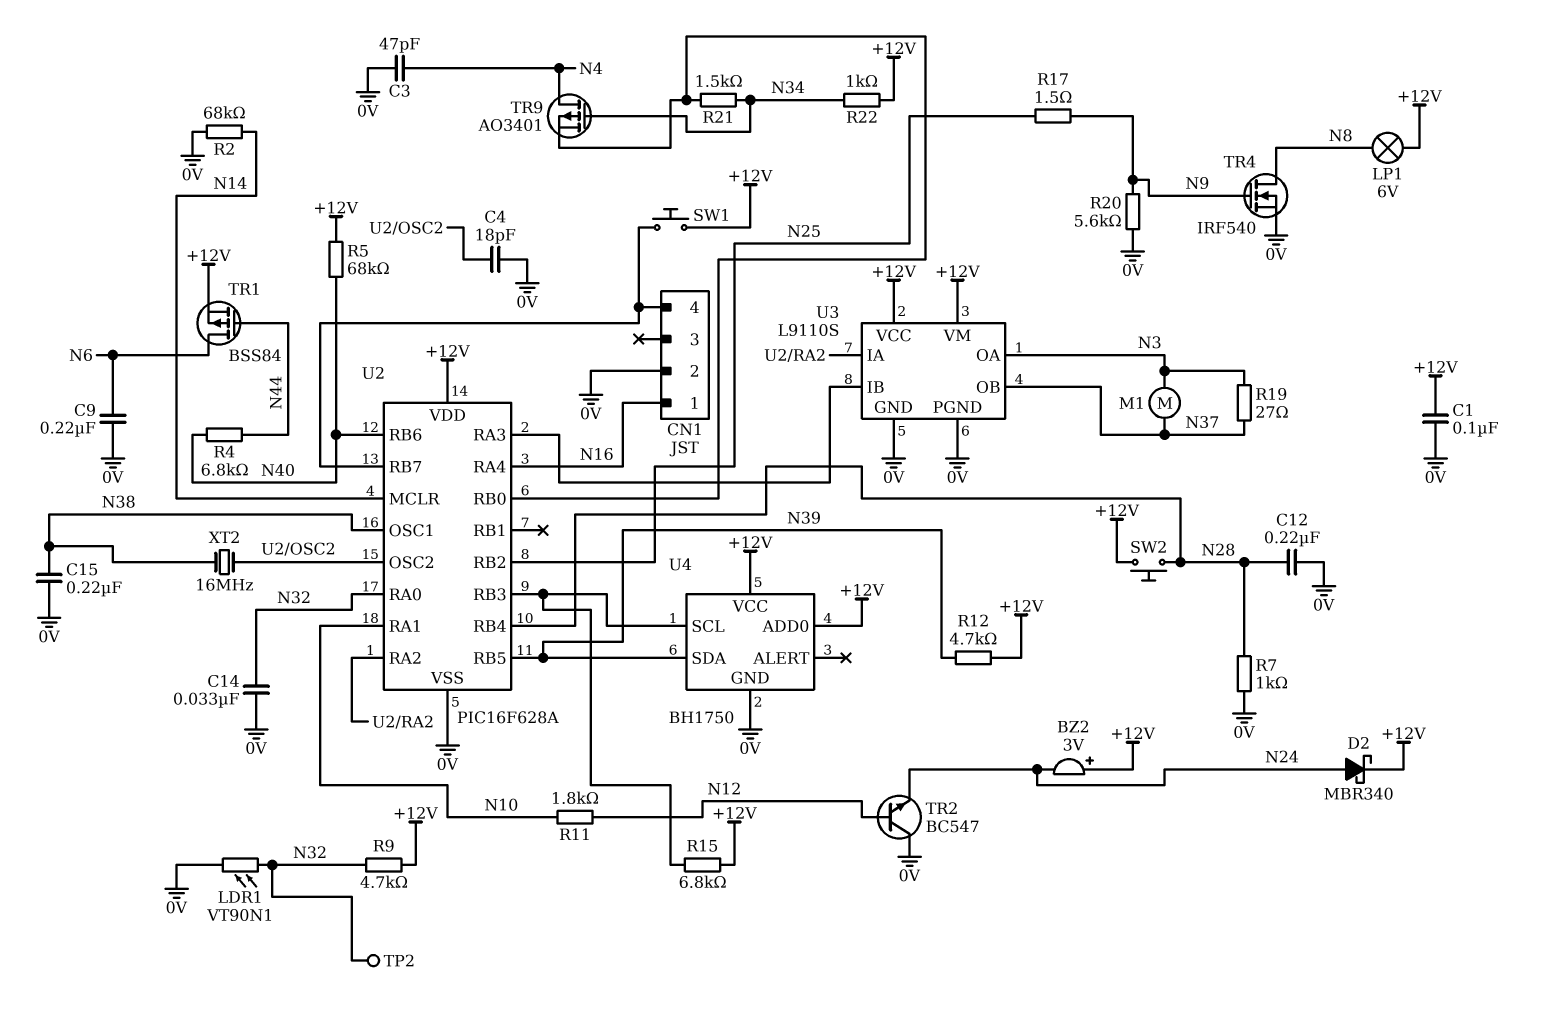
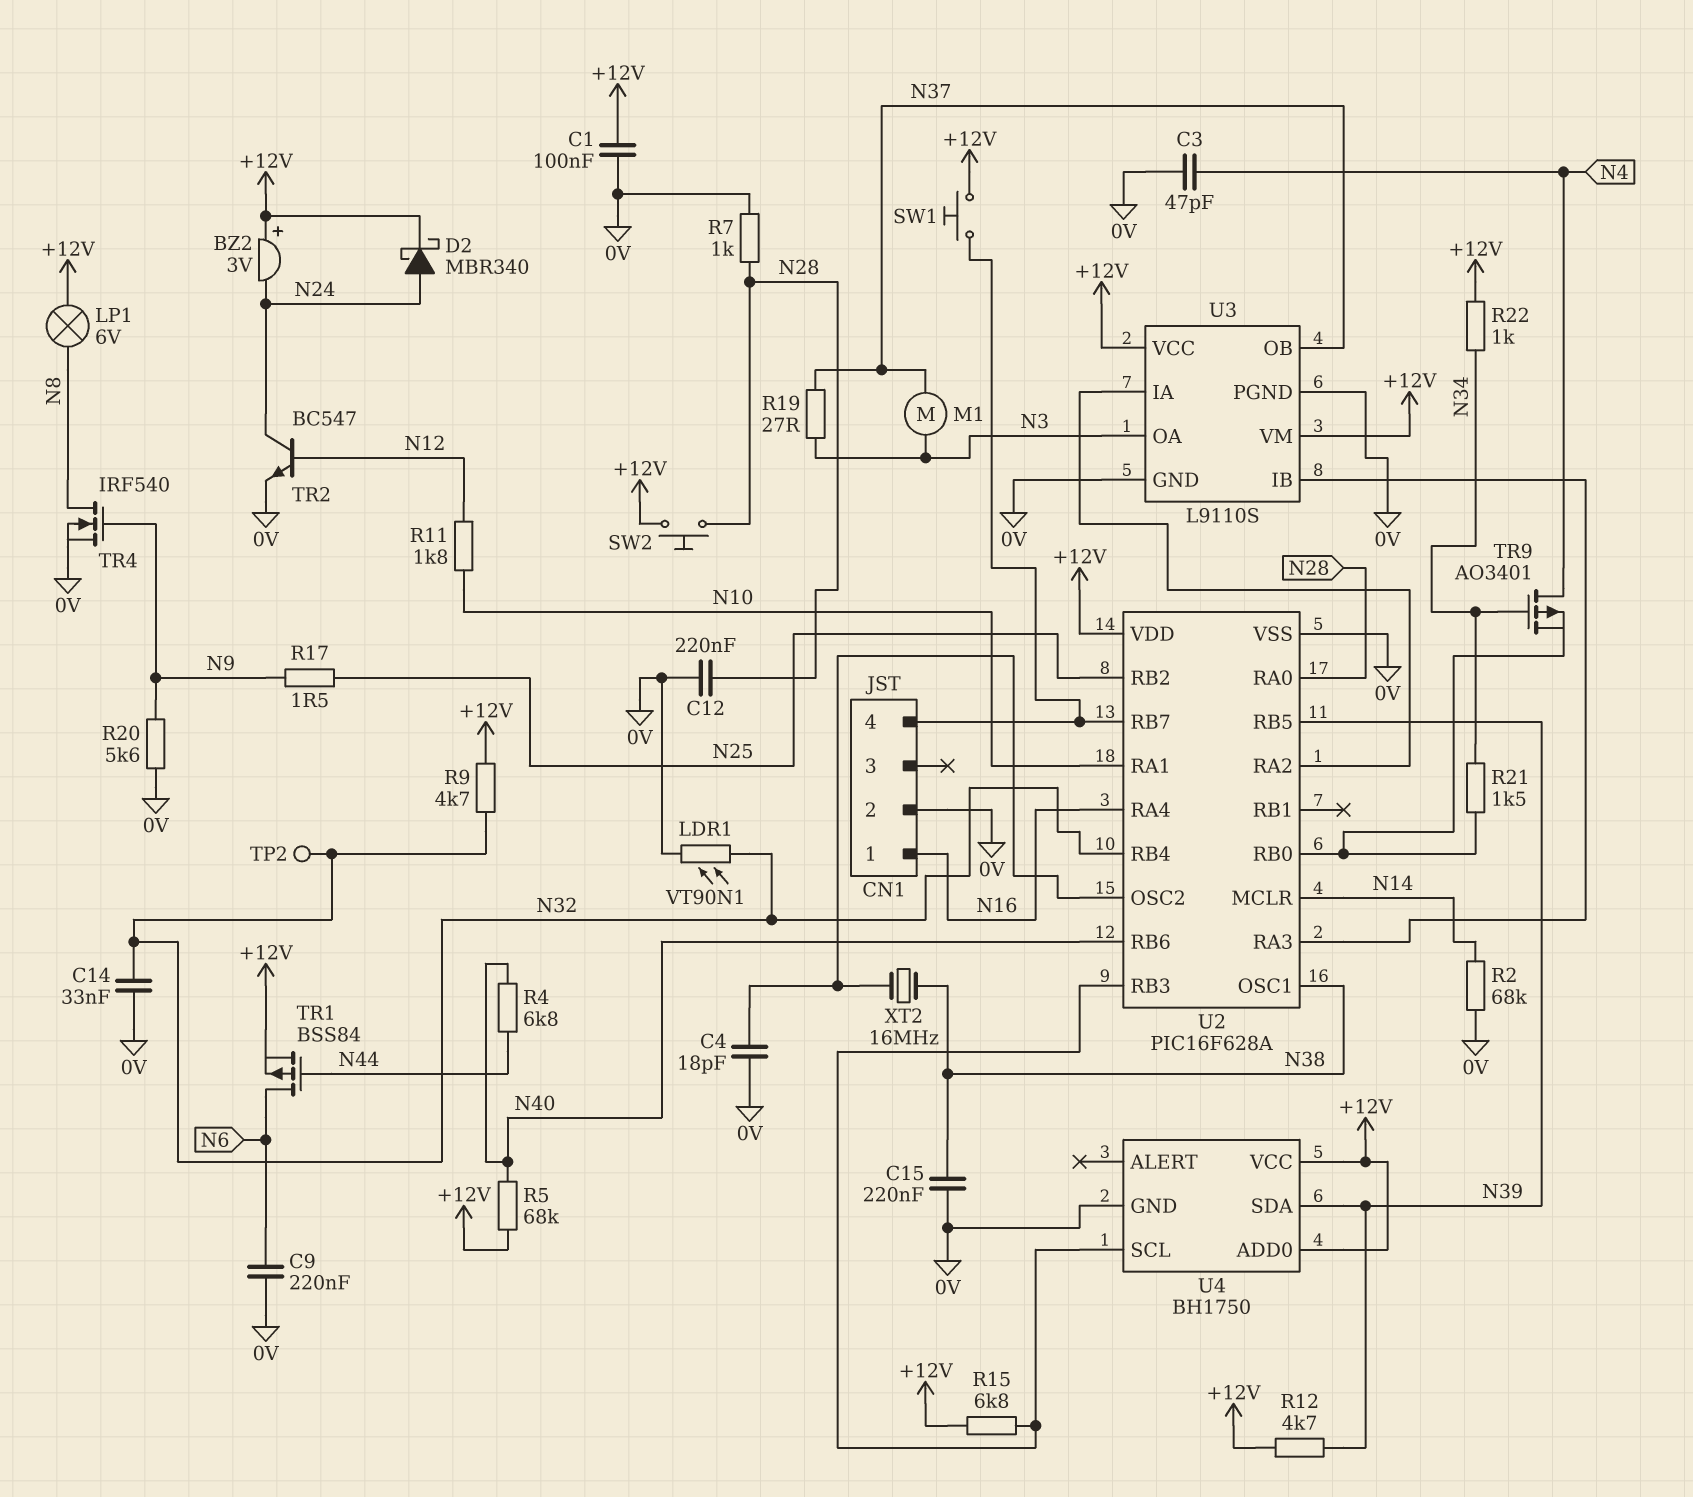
TR2: NPN BC547 (B N12, C 0V, E N24) -> NPN BC547 (B N12, C N24, E 0V)
U2 pin RA0: N32 -> N28
U2 pin RB4: N28 -> N32

